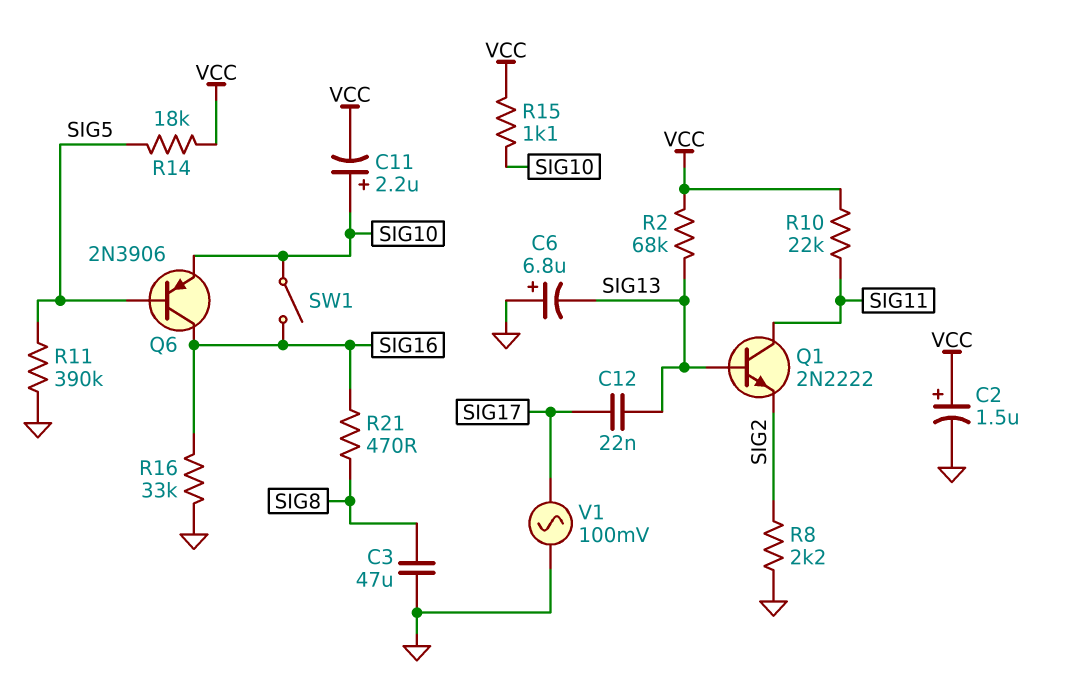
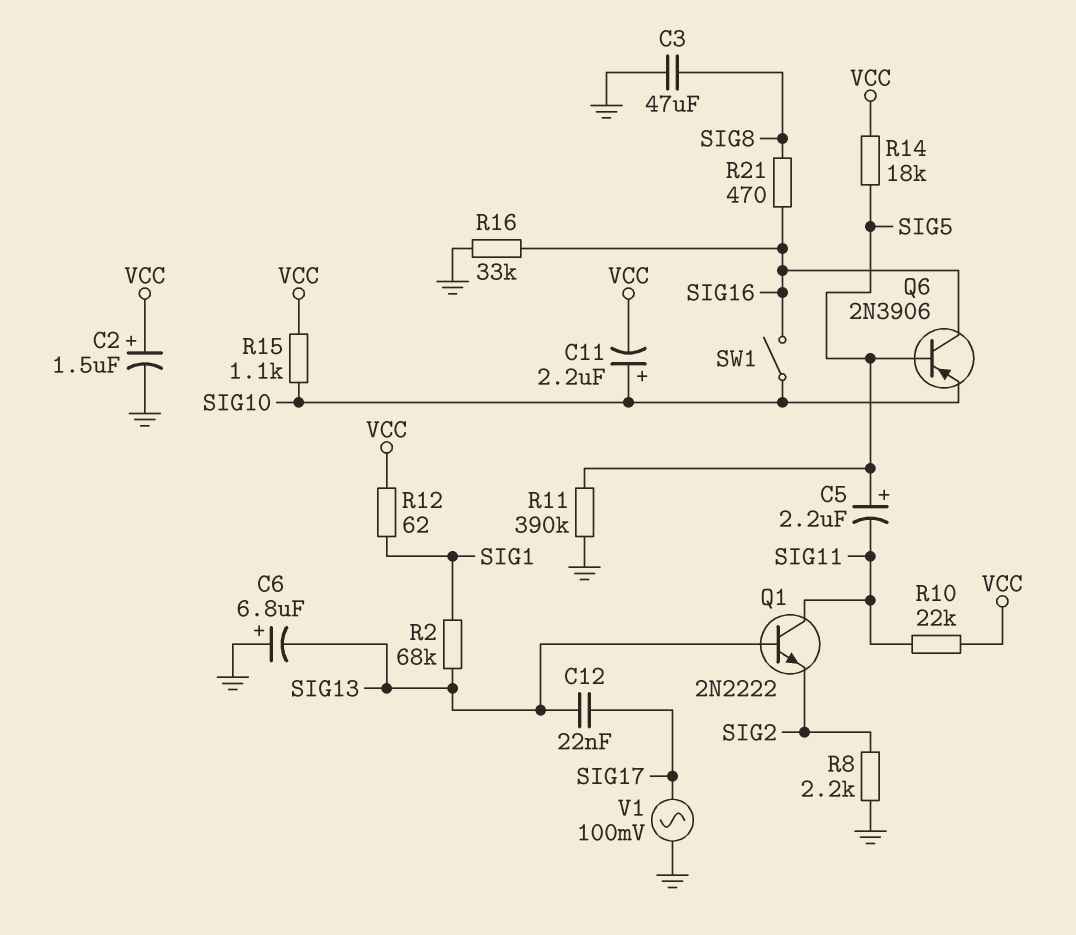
C5: none -> 2.2uF (plus SIG5, minus SIG11)
R2: 68k (SIG13, VCC) -> 68k (SIG1, SIG13)
R12: none -> 62 (SIG1, VCC)

